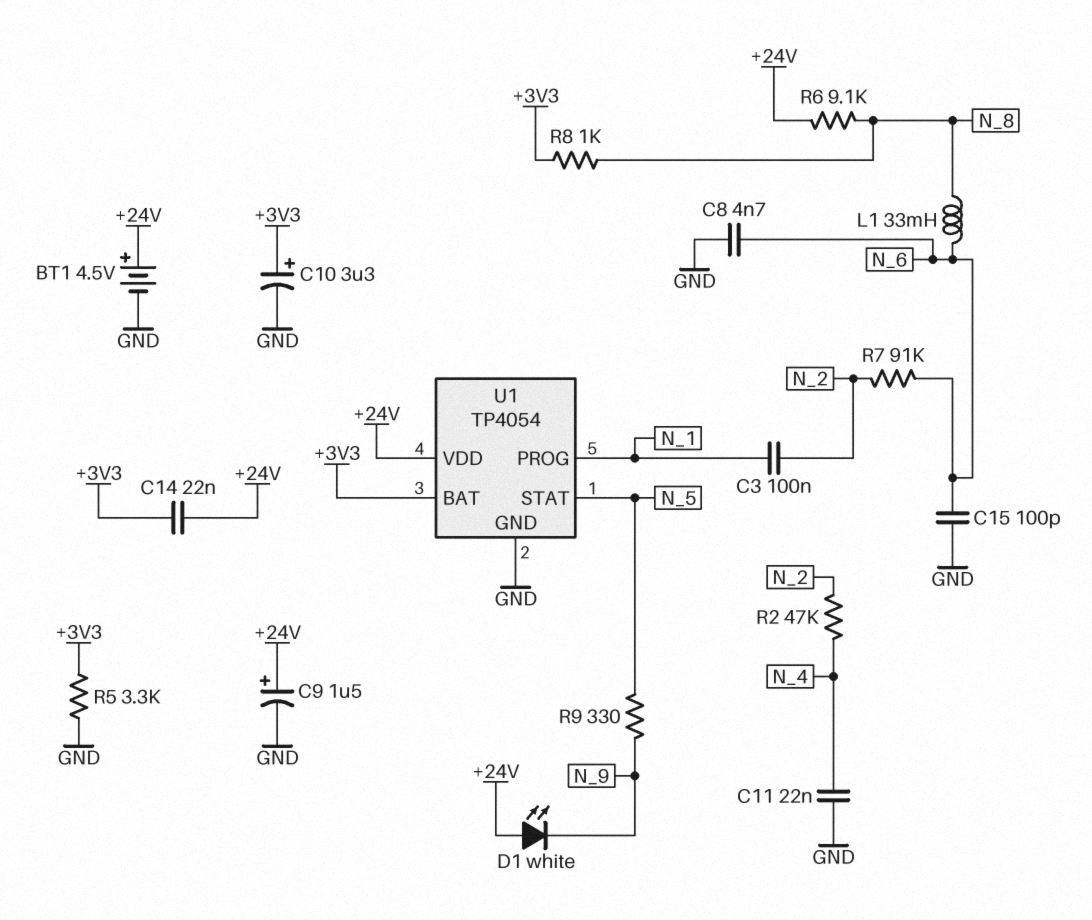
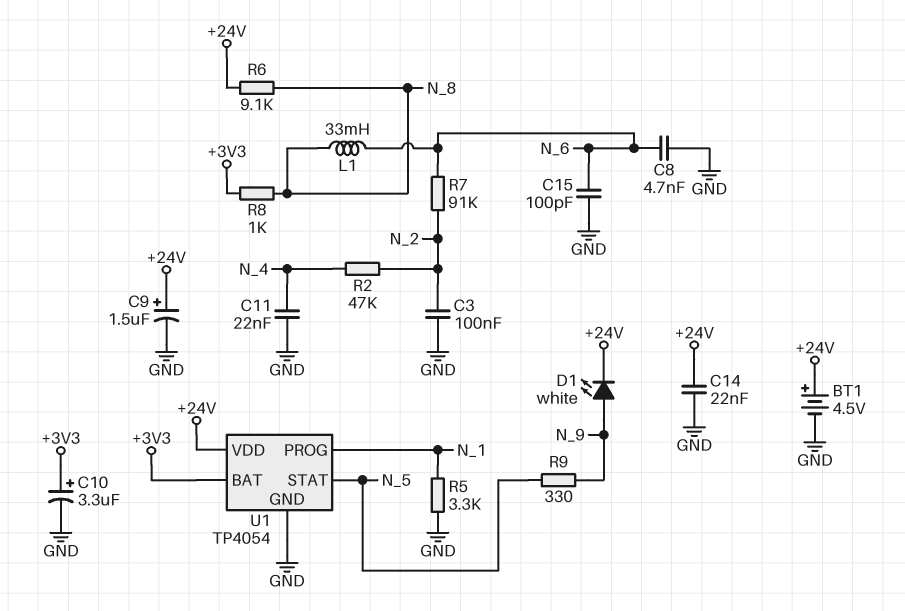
C3: 100nF (N_1, N_2) -> 100nF (GND, N_2)
C14: 22nF (+3V3, +24V) -> 22nF (+24V, GND)
D1: LED white (A +24V, K N_9) -> LED white (A N_9, K +24V)
R5: 3.3k (+3V3, GND) -> 3.3k (GND, N_1)

